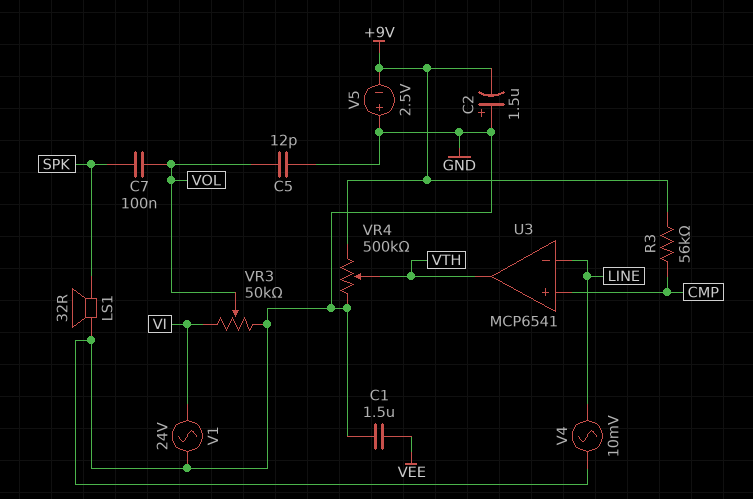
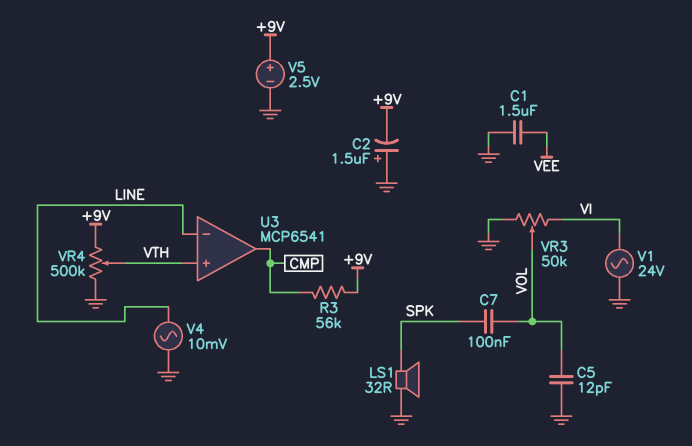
U3 pin in+: CMP -> VTH
U3 pin out: VTH -> CMP
V5: 2.5V (plus GND, minus +9V) -> 2.5V (plus +9V, minus GND)

